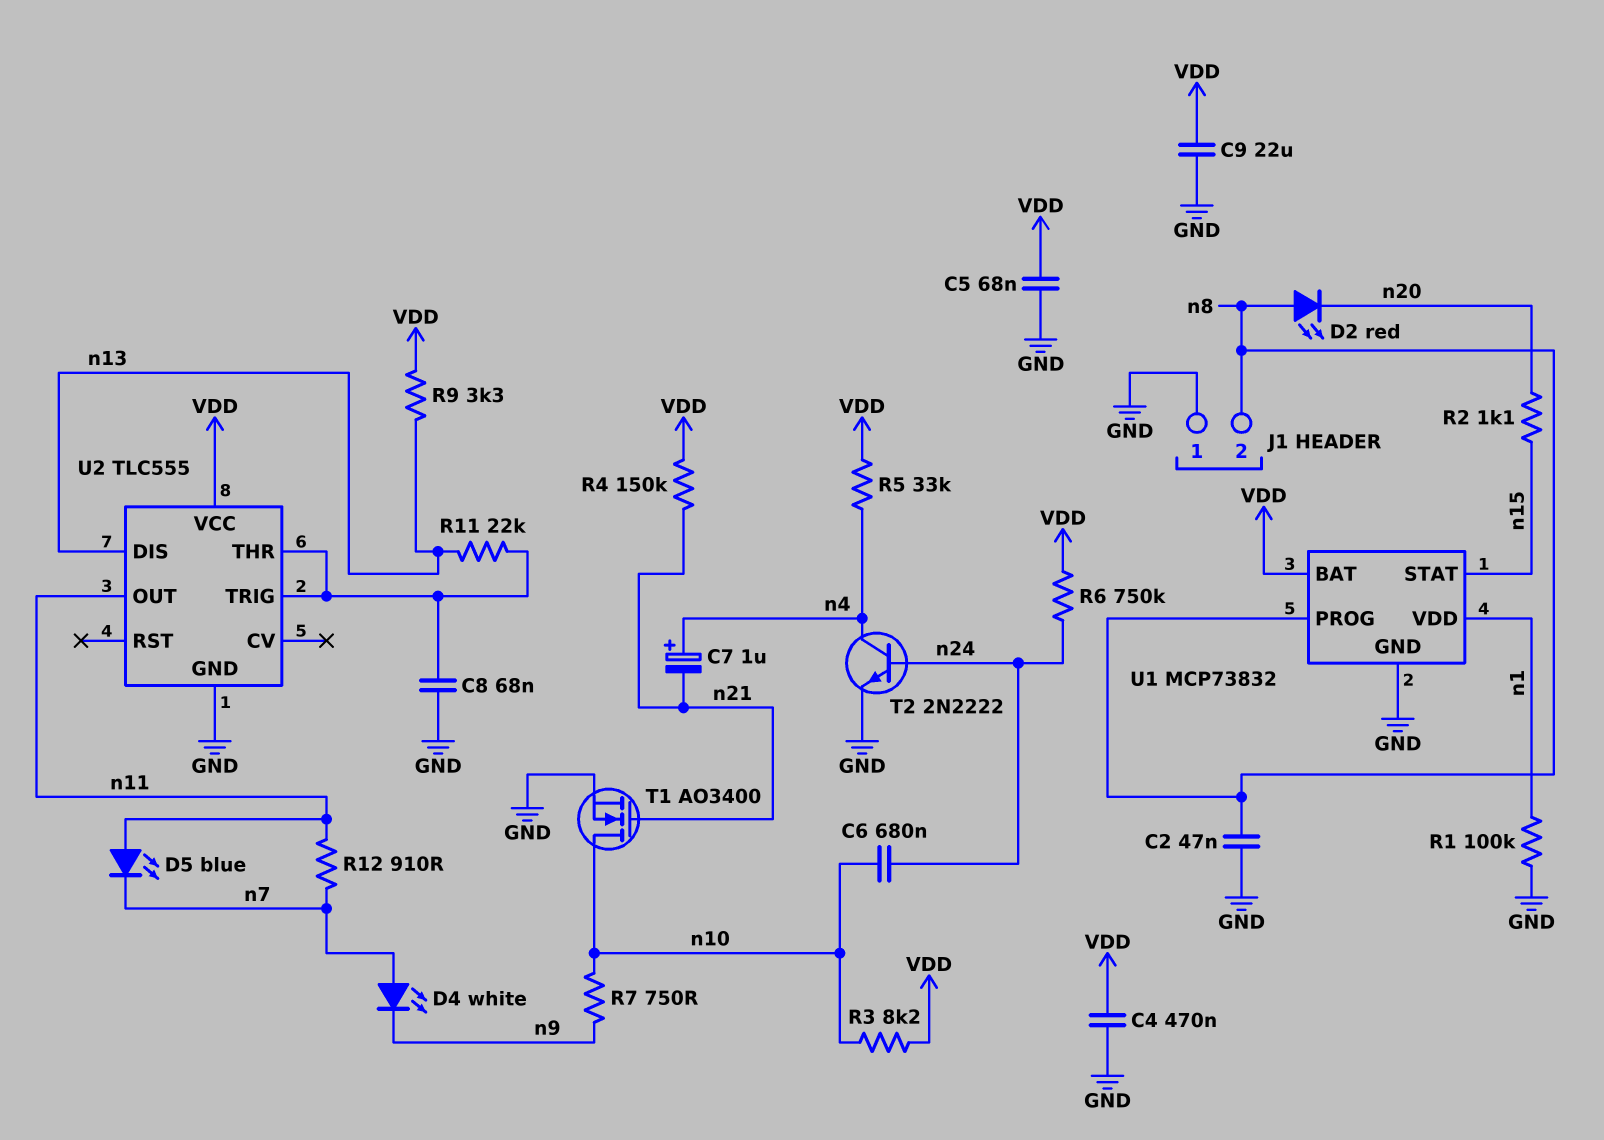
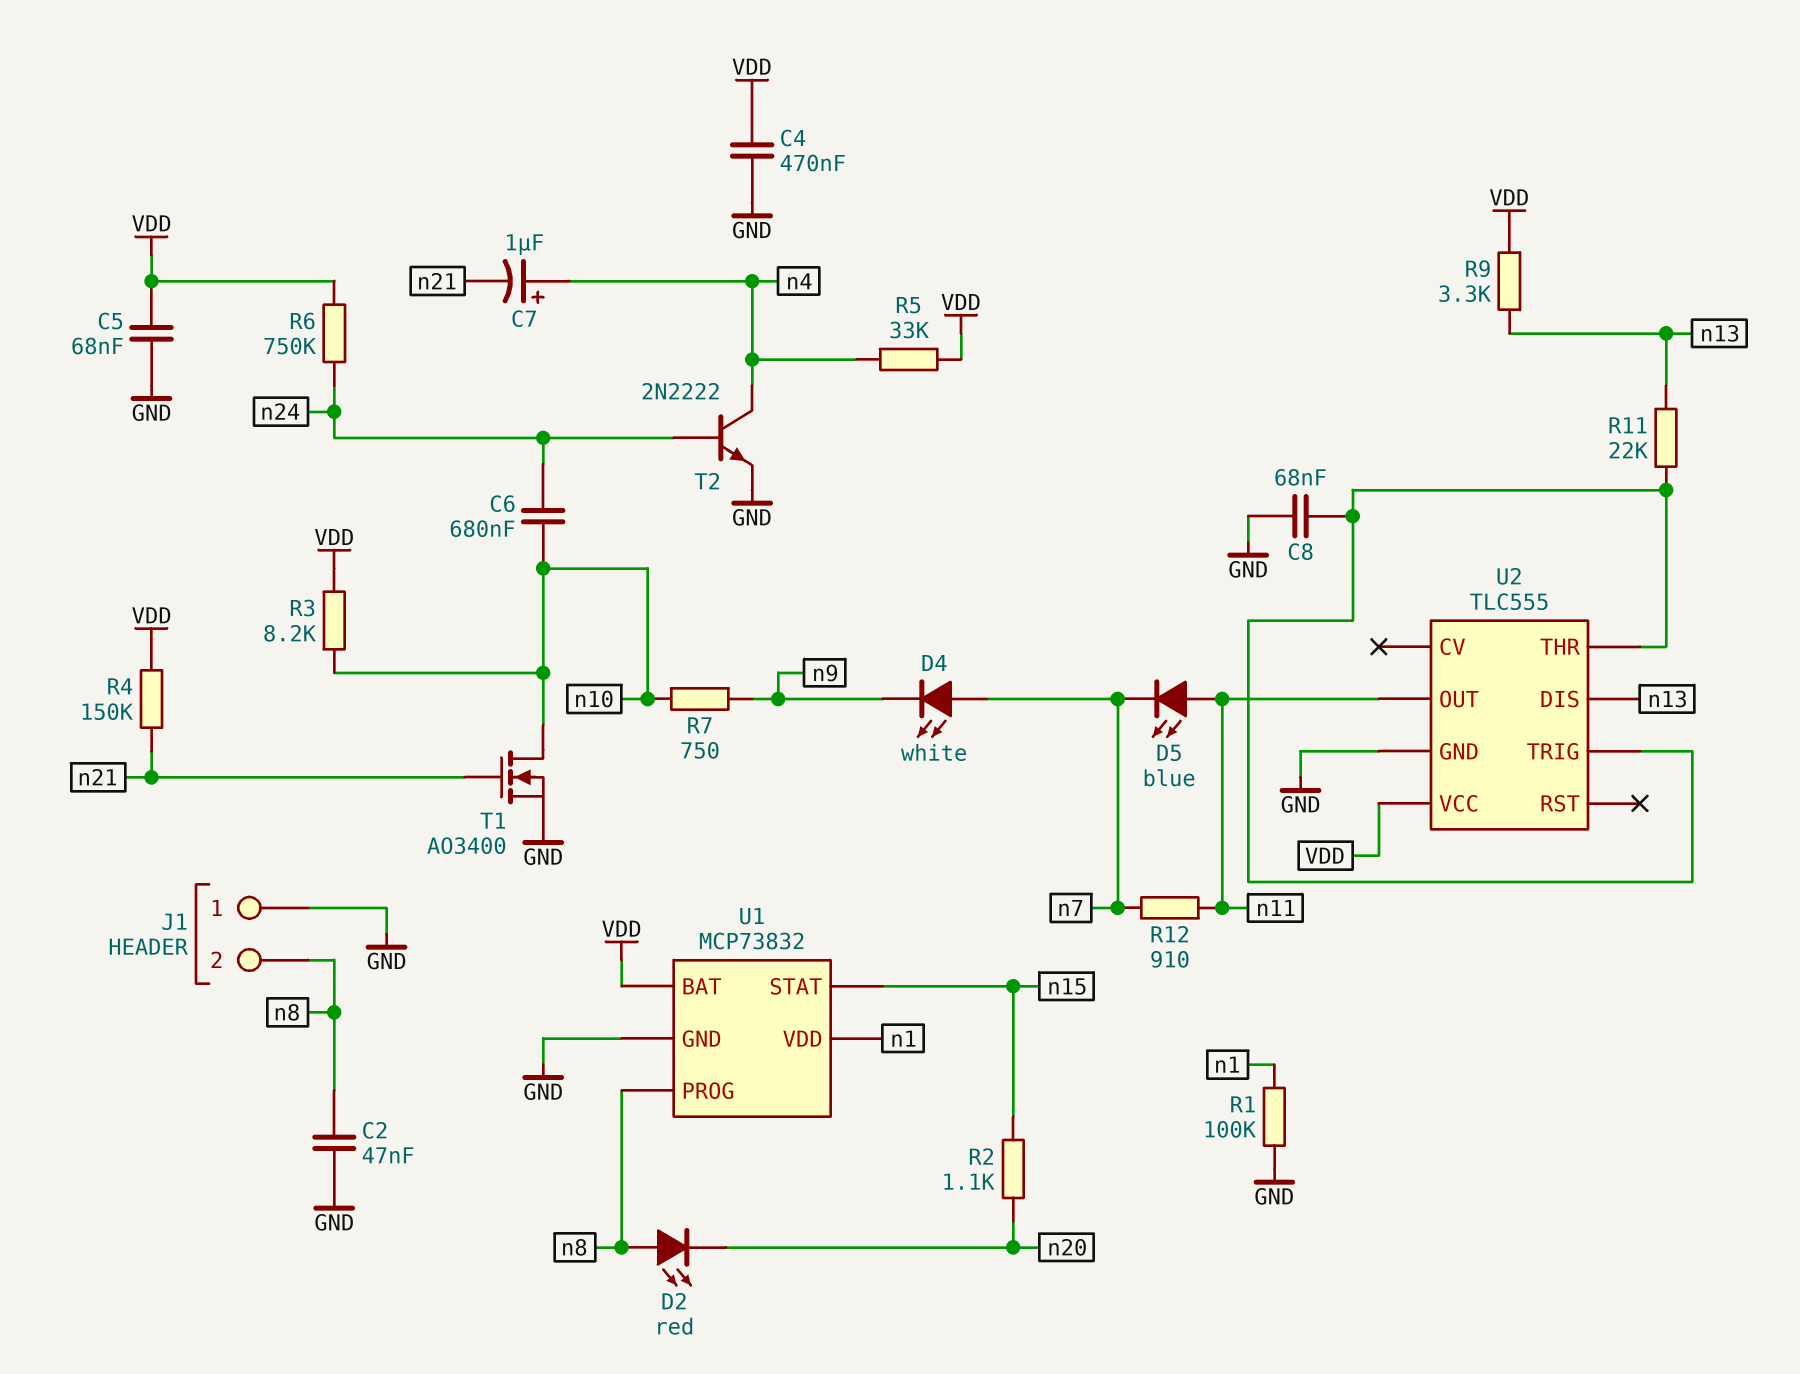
C9: 22uF (GND, VDD) -> none

